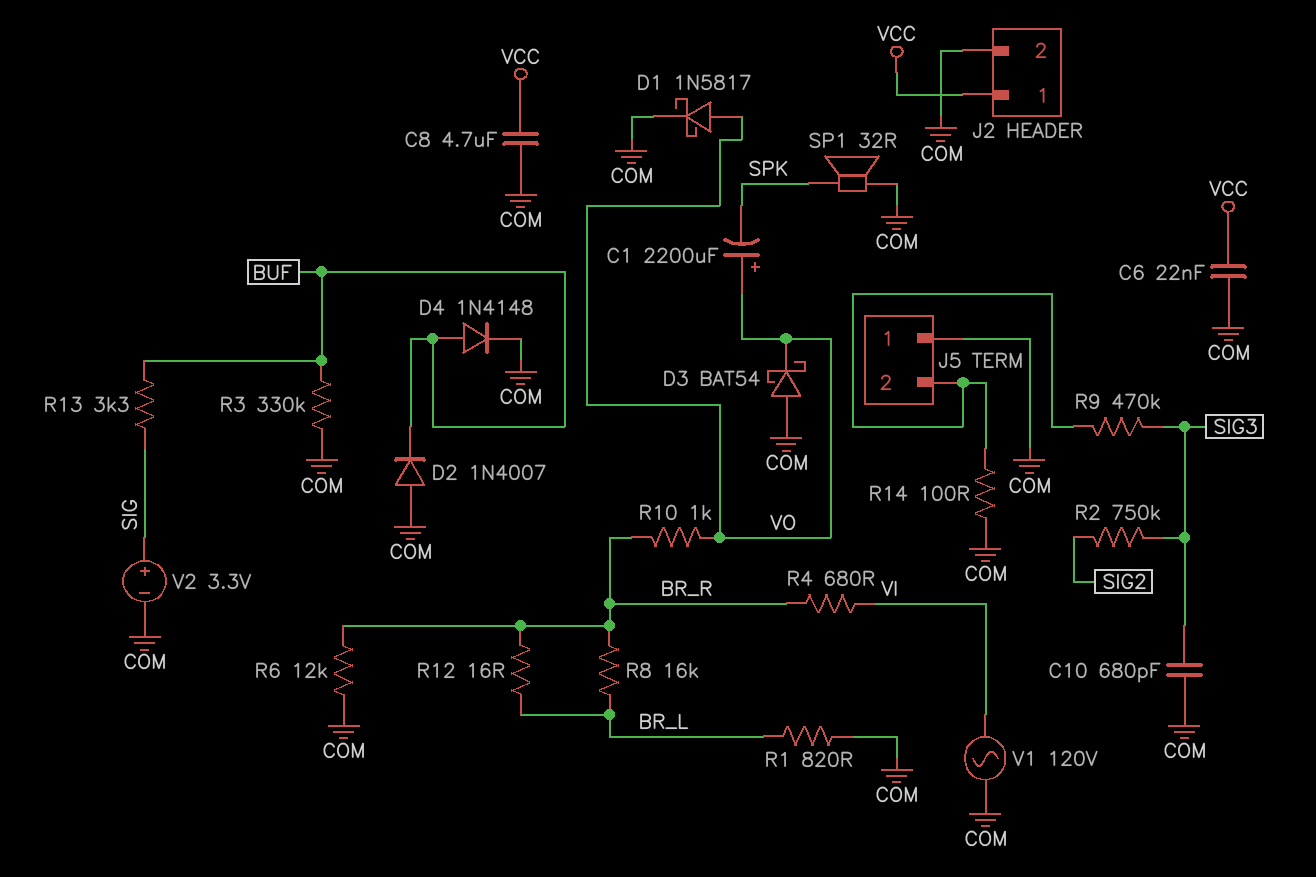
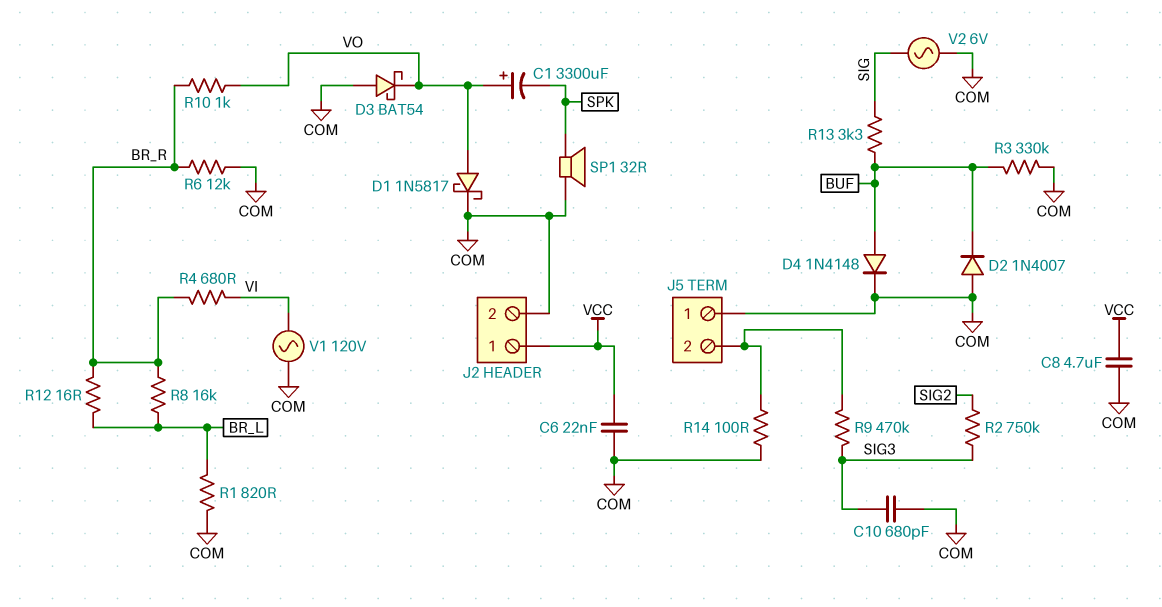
C1: 2200uF (plus VO, minus SPK) -> 3300uF (plus VO, minus SPK)
V2: 3.3V (plus SIG, minus COM) -> AC 6V (COM, SIG)

